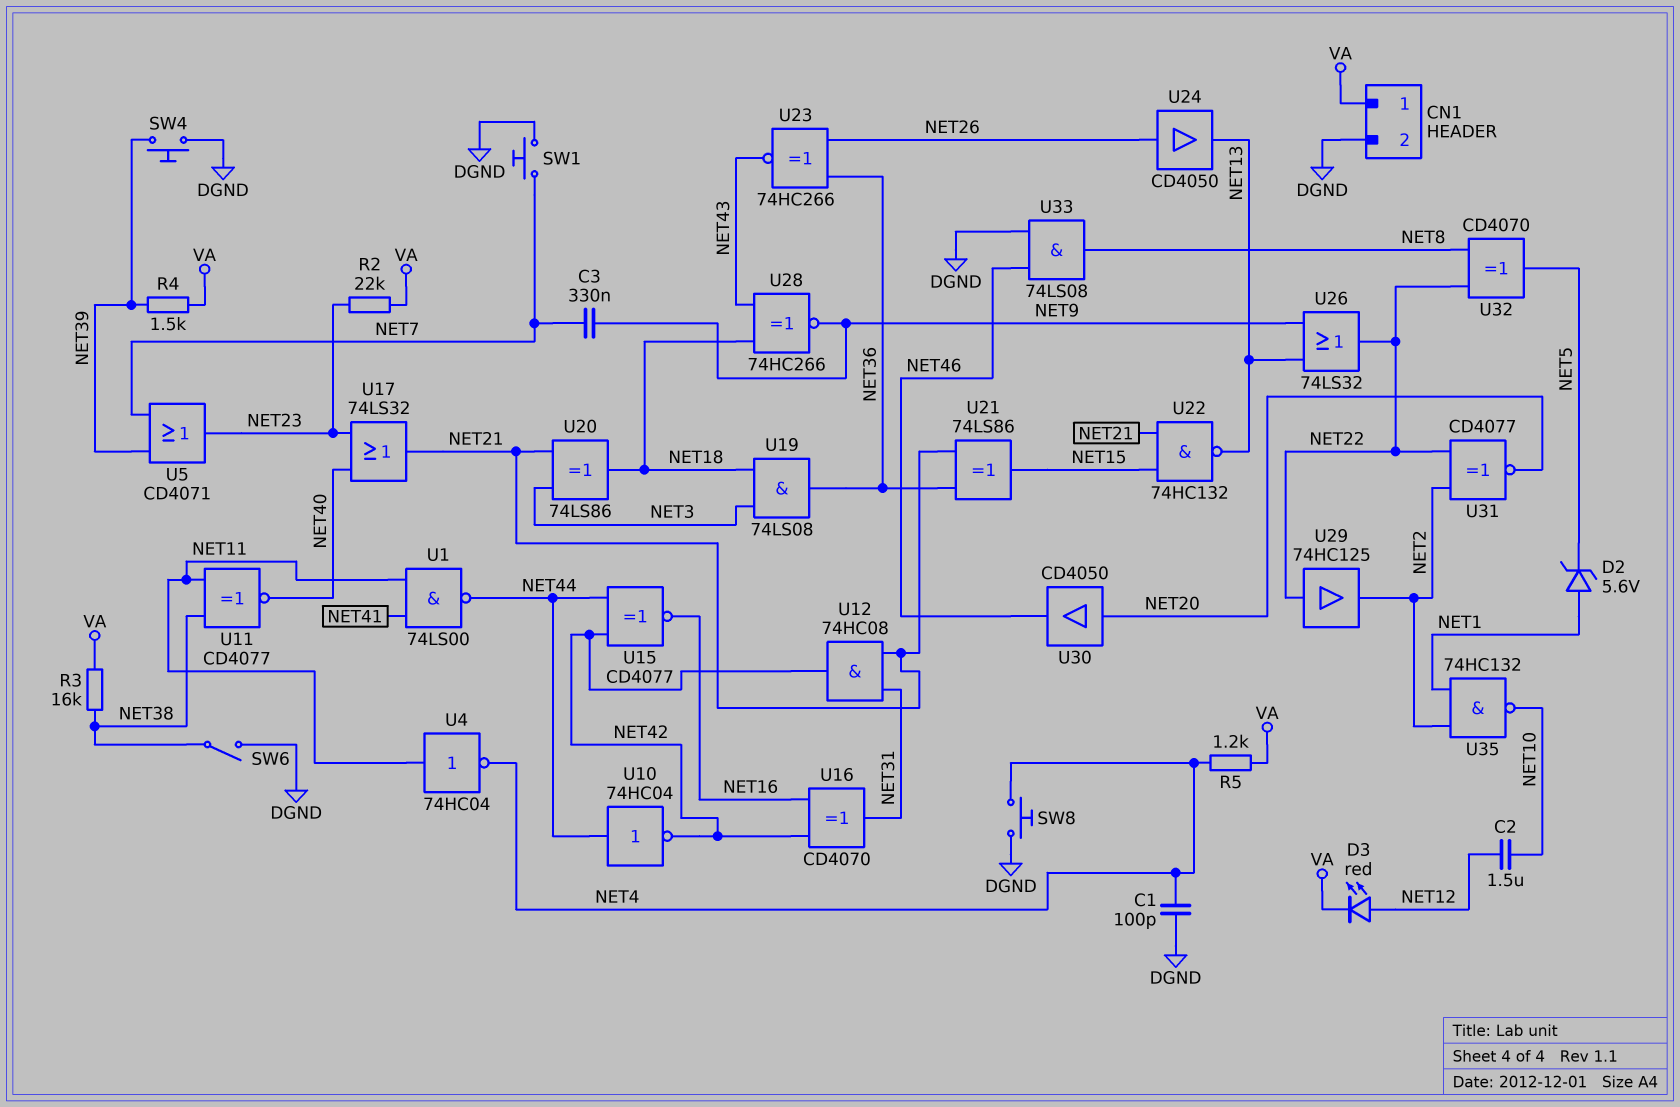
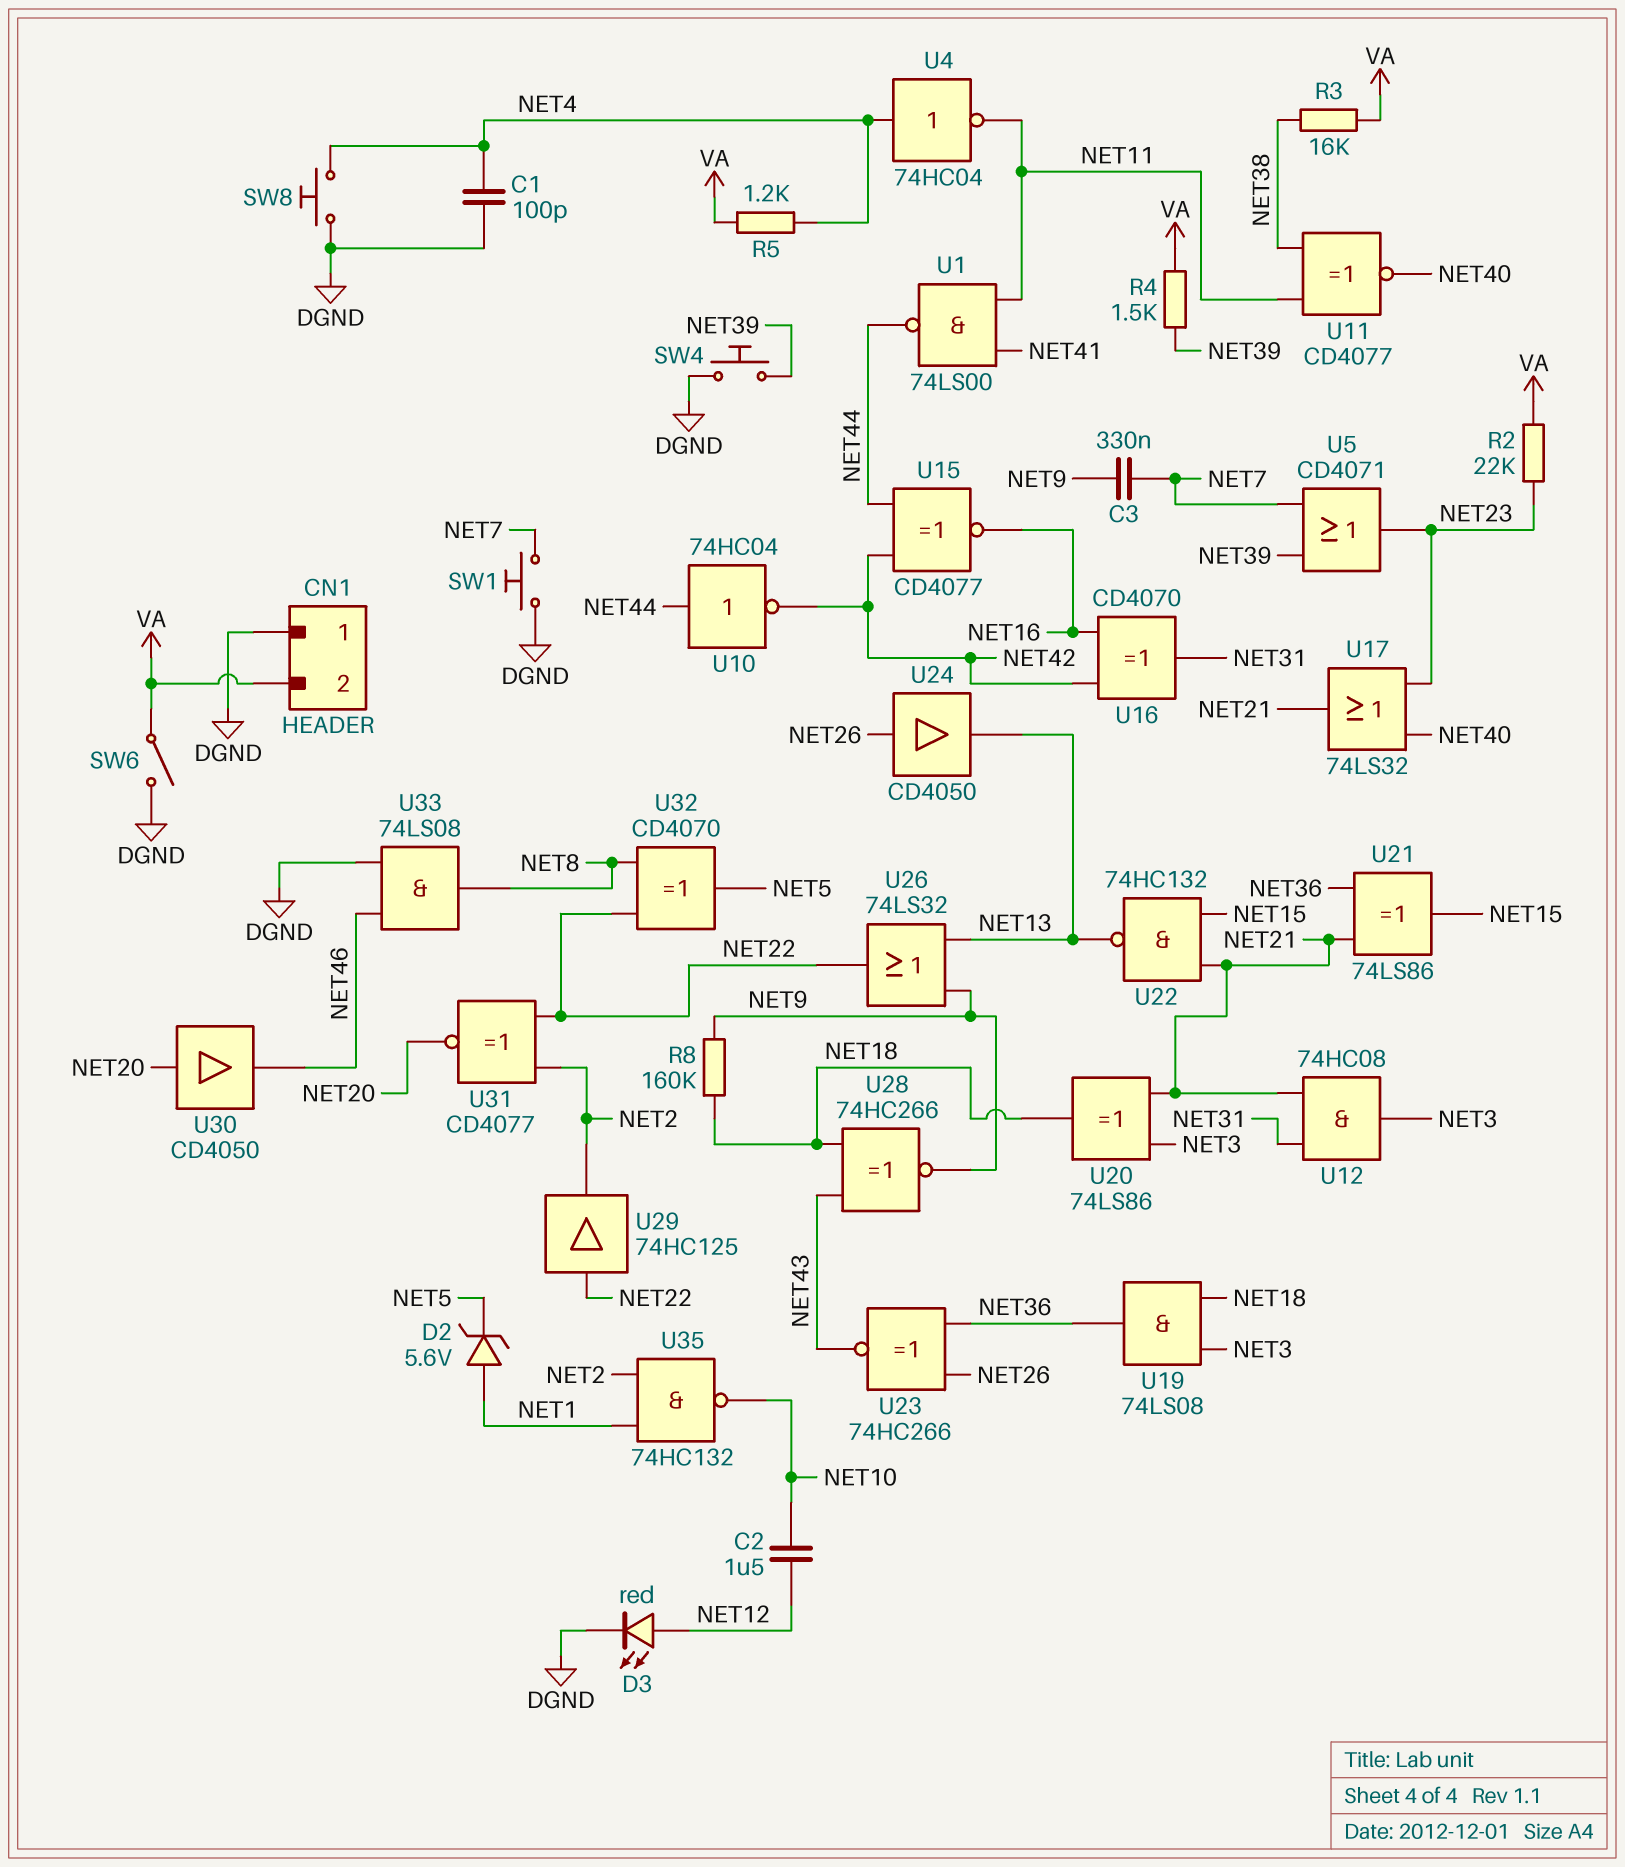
CN1 pin 1: VA -> DGND
CN1 pin 2: DGND -> VA
D3: LED red (A NET12, K VA) -> LED red (A NET12, K DGND)
R8: none -> 160k (NET9, NET18)
SW6: switch (DGND, NET38) -> switch (DGND, VA)
U4: NOT 74HC04 (in NET11, out NET4) -> NOT 74HC04 (in NET4, out NET11)
U12: AND 74HC08 (in NET21, in NET31, out NET42) -> AND 74HC08 (in NET21, in NET31, out NET3)

